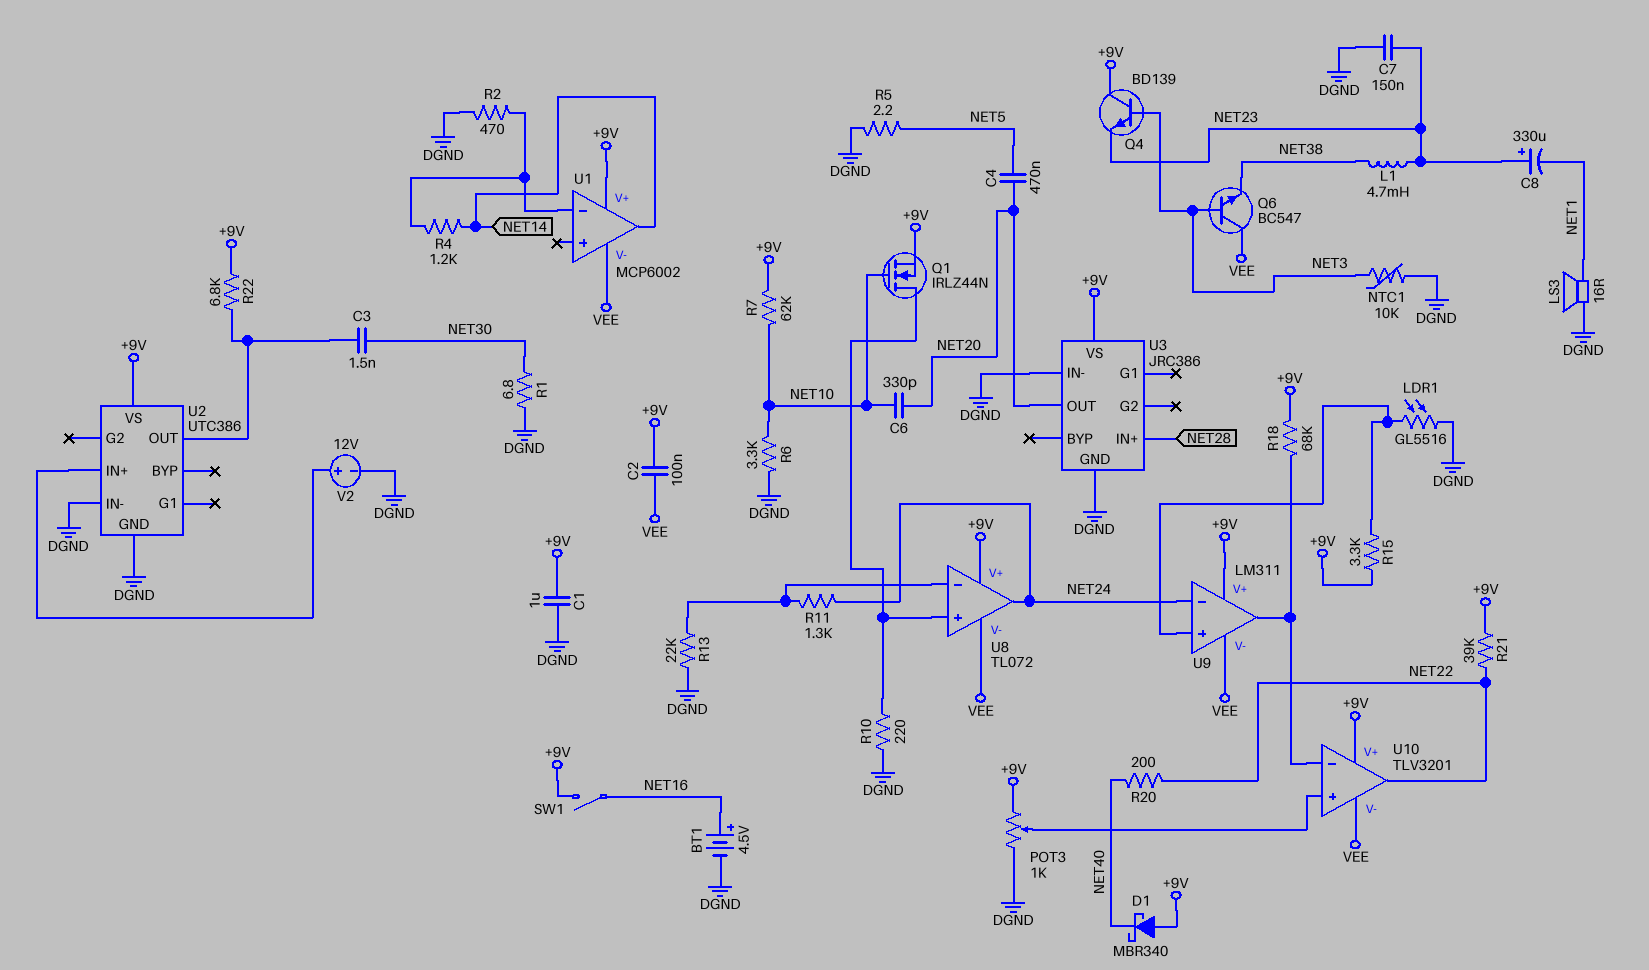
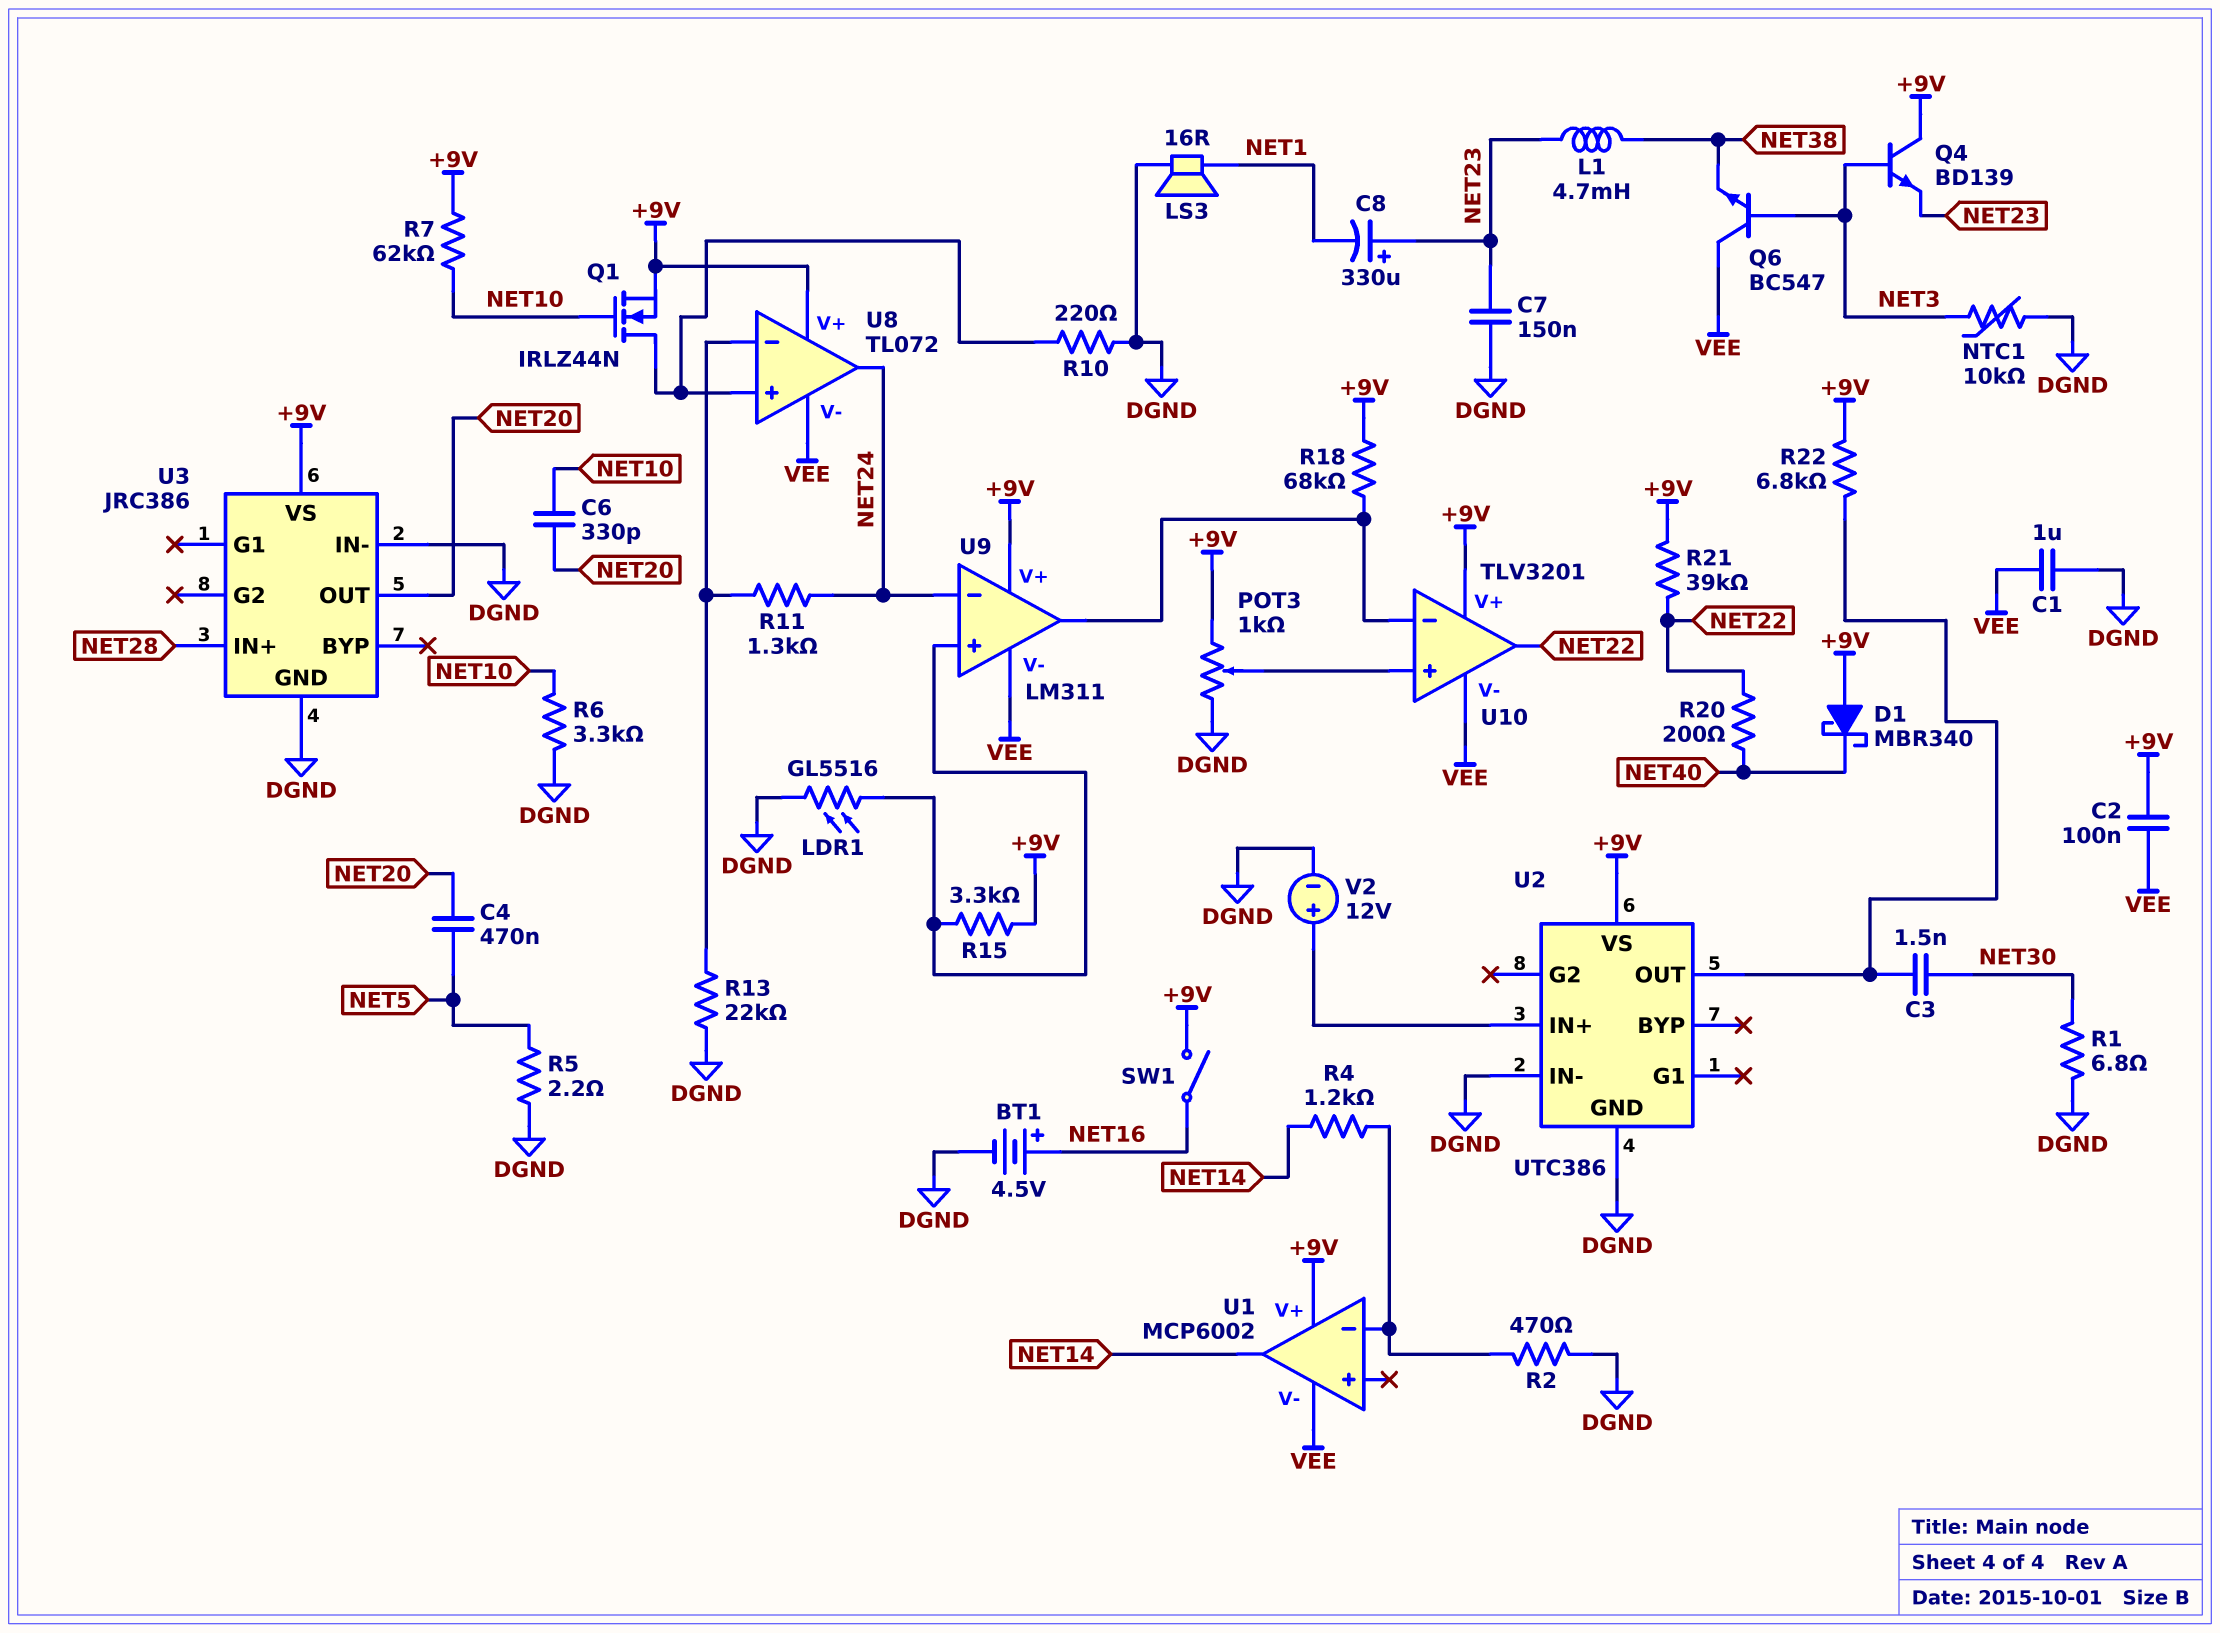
C1: 1uF (+9V, DGND) -> 1uF (DGND, VEE)

